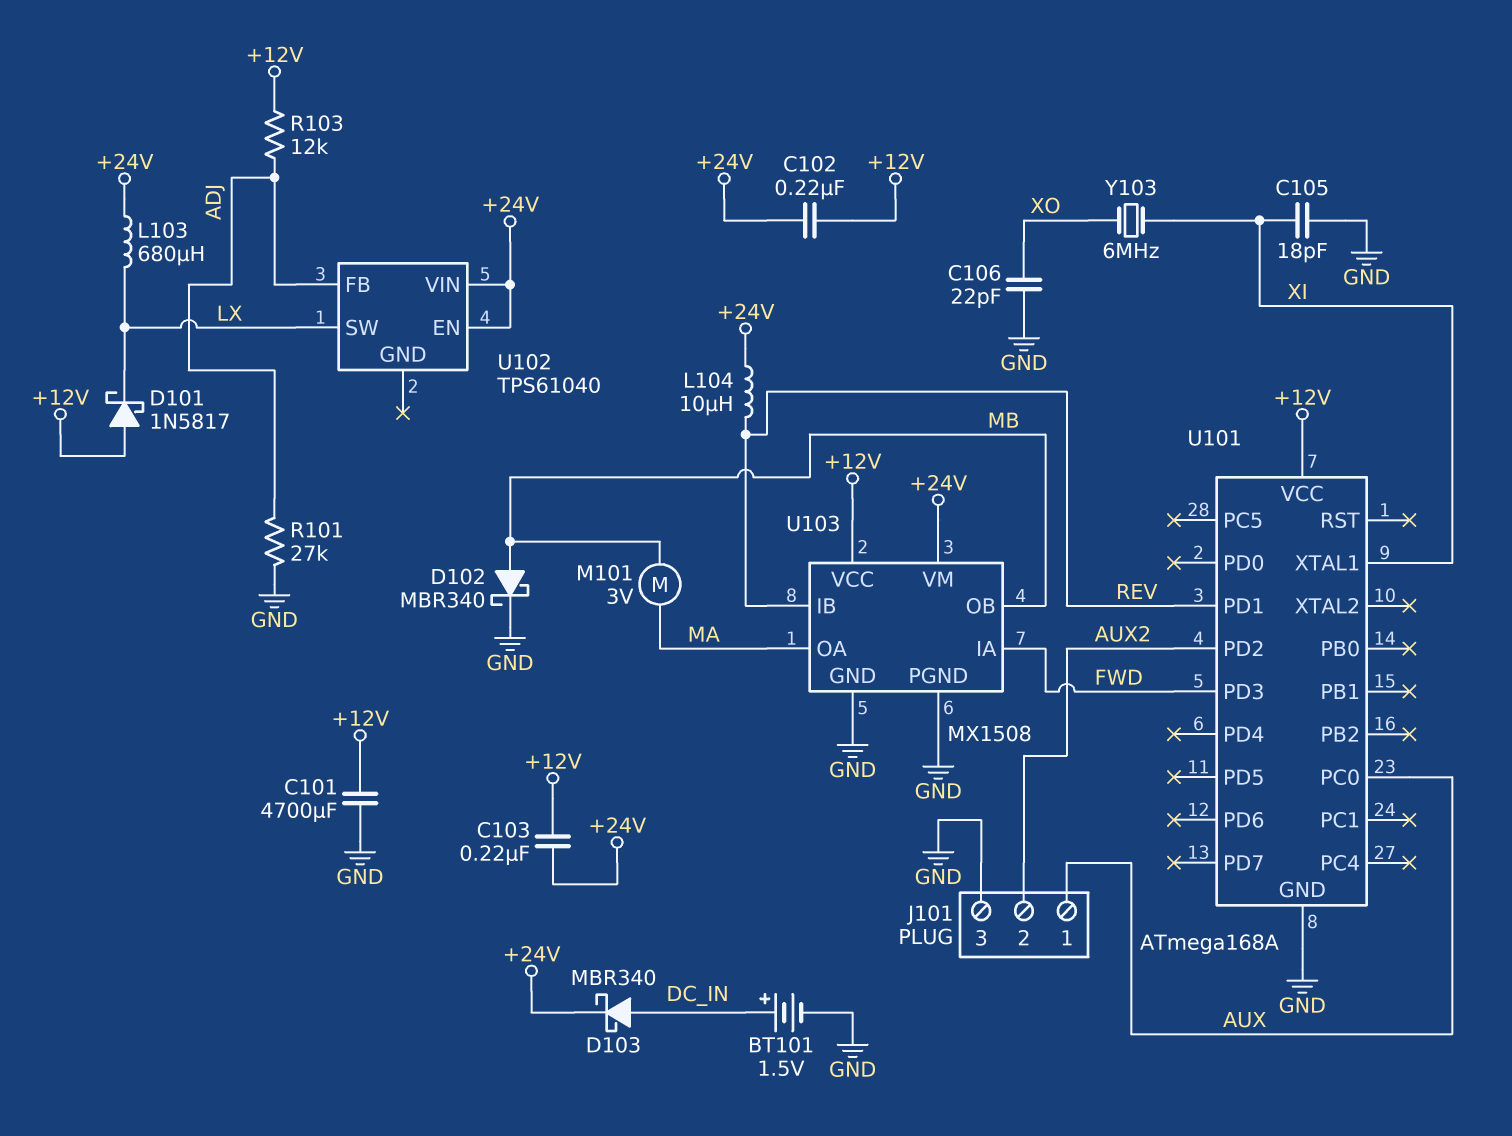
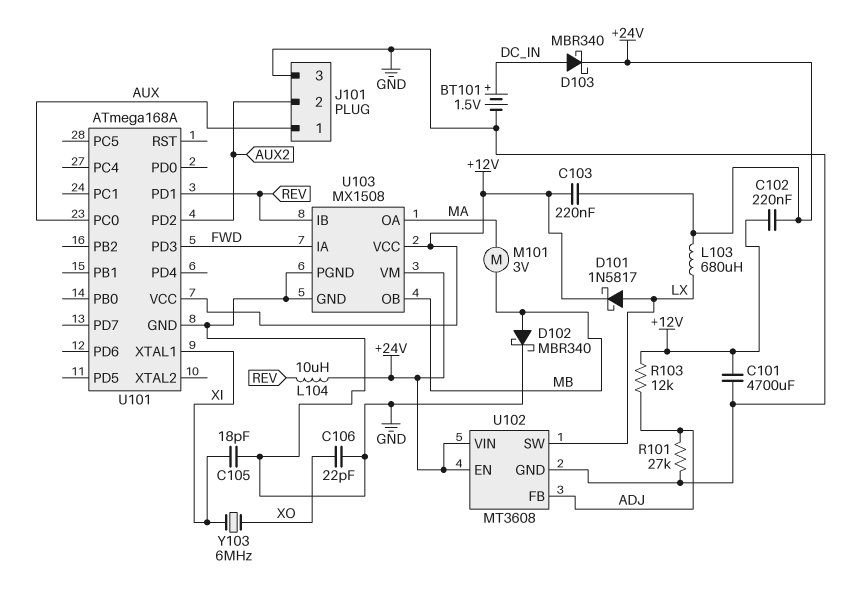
D101: schottky 1N5817 (A +12V, K LX) -> schottky 1N5817 (A LX, K +12V)
U102: TPS61040 -> MT3608
U102 pin GND: none -> GND

